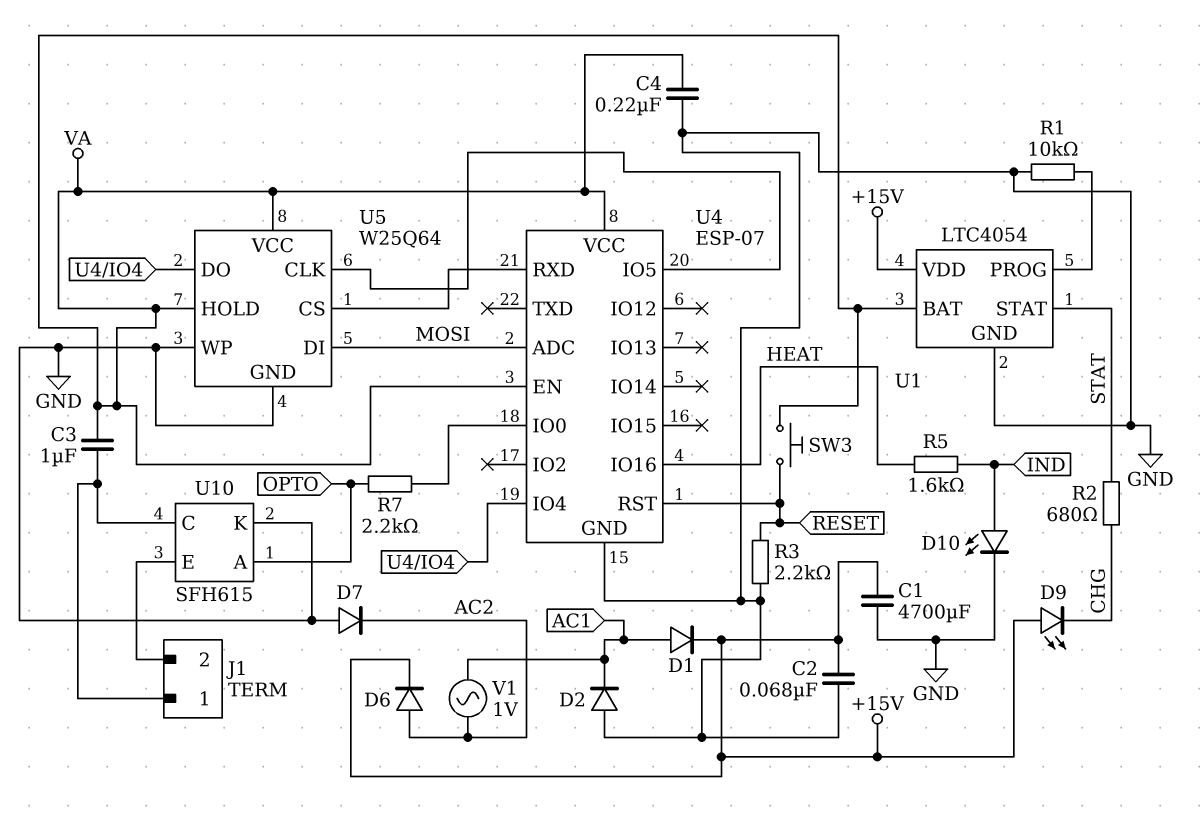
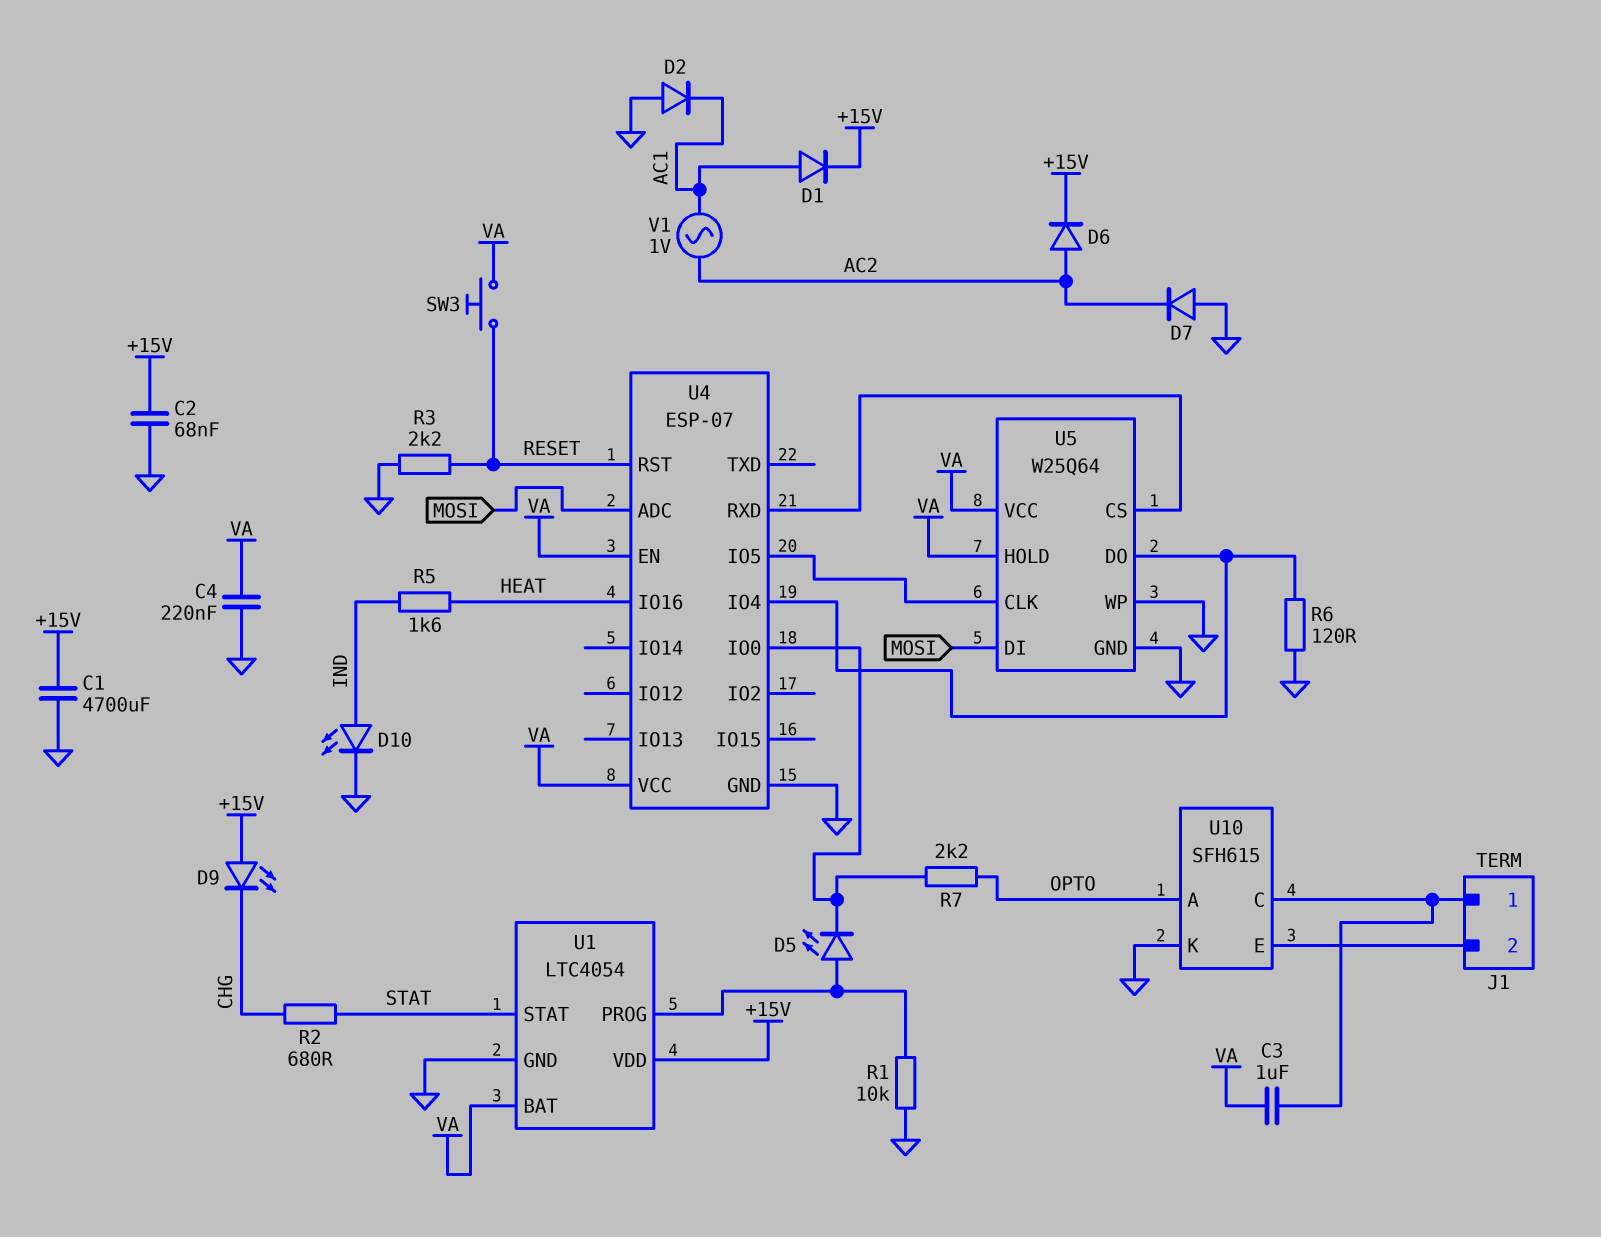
D5: none -> LED (A U1/PROG, K U4/IO0)
R6: none -> 120 (GND, U4/IO4)

